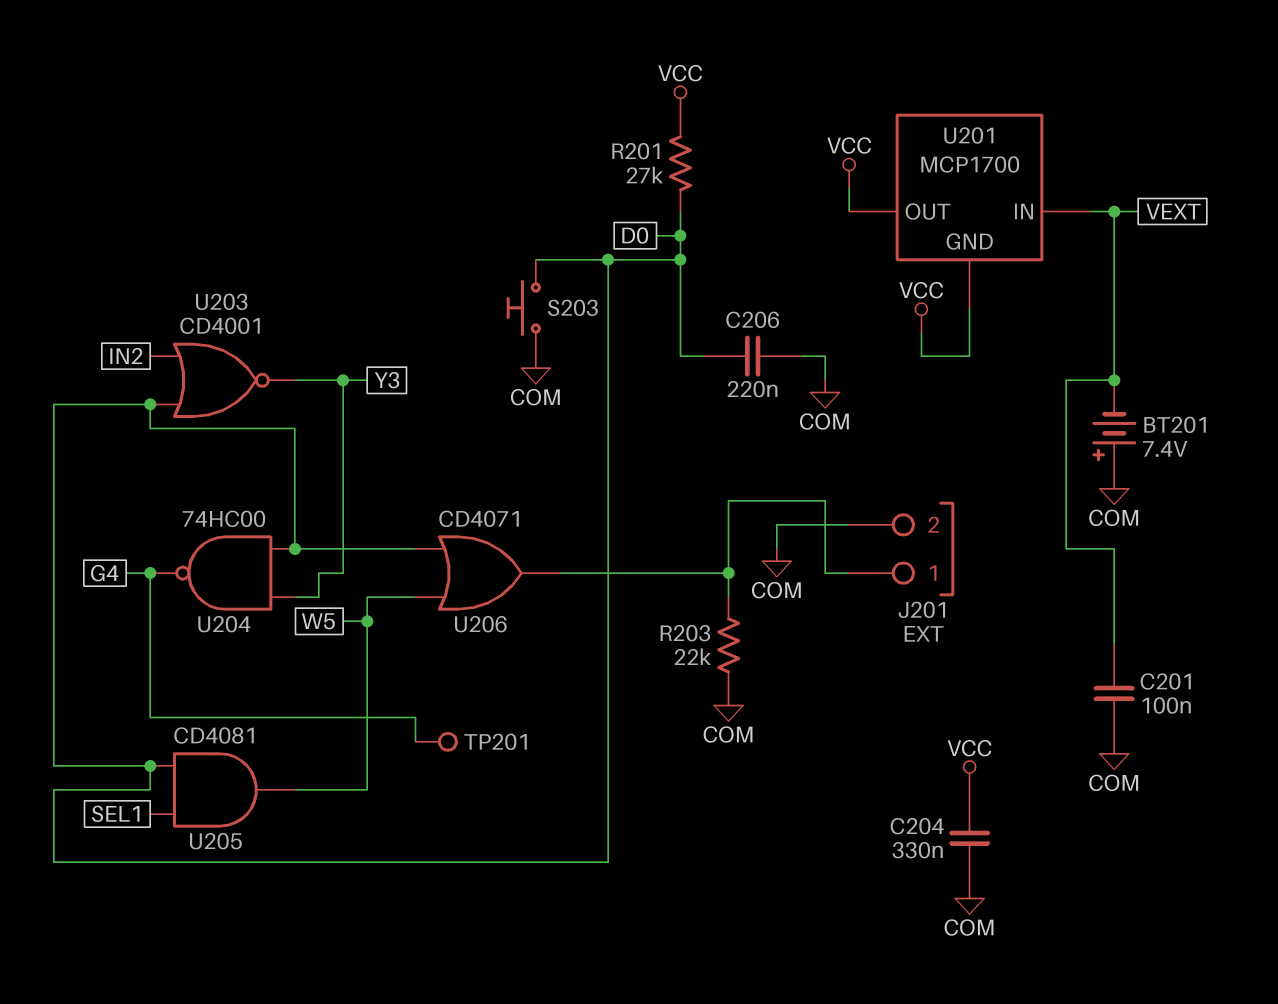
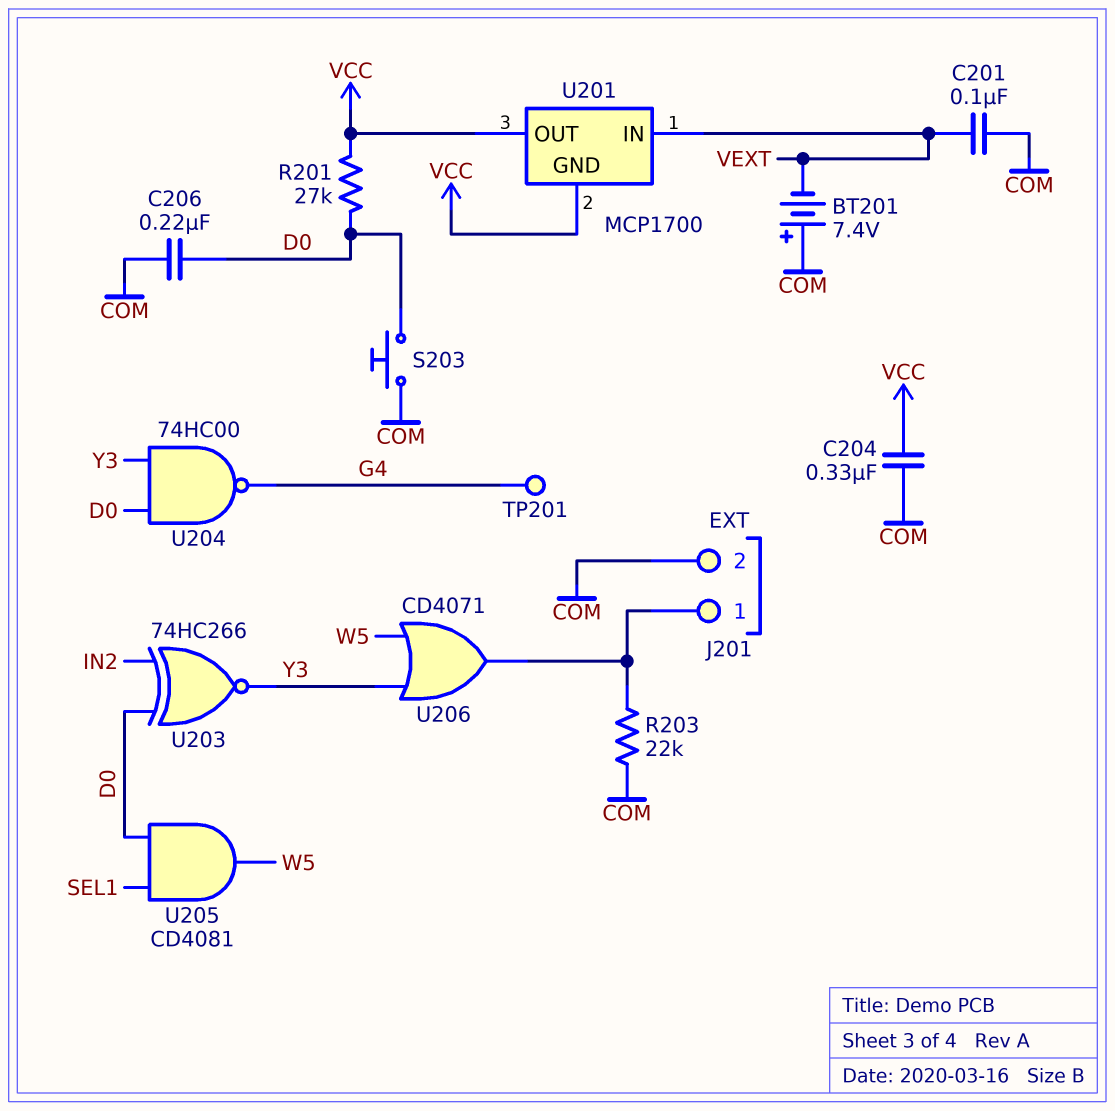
U203: NOR CD4001 (in D0, in IN2, out Y3) -> XNOR 74HC266 (in D0, in IN2, out Y3)
U206: OR CD4071 (in D0, in W5, out J201/1) -> OR CD4071 (in W5, in Y3, out J201/1)

